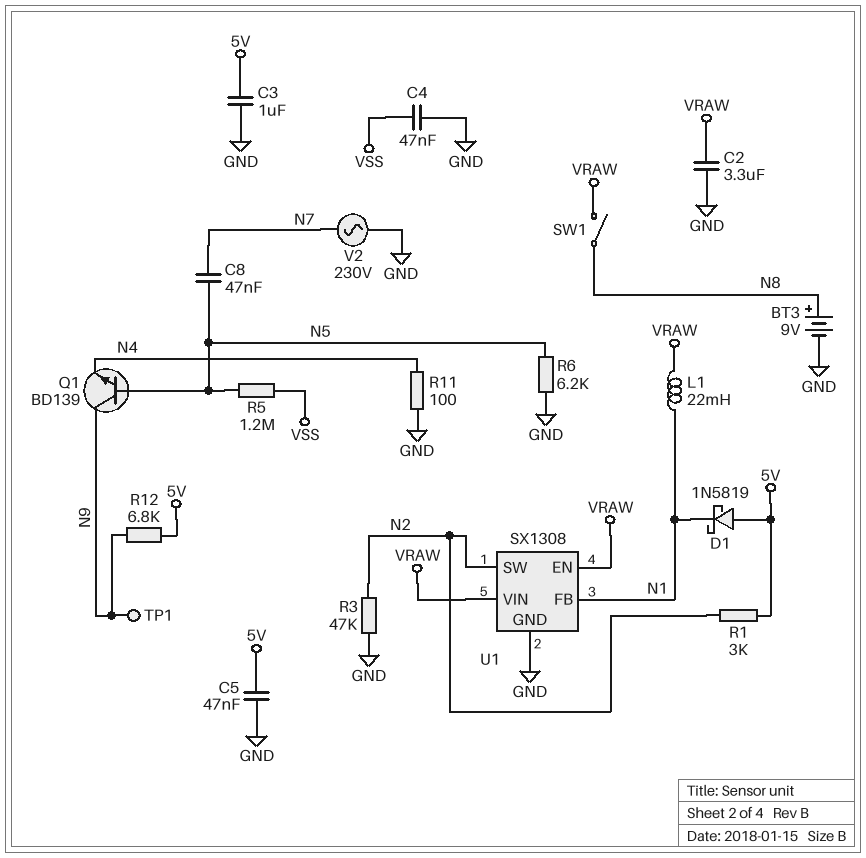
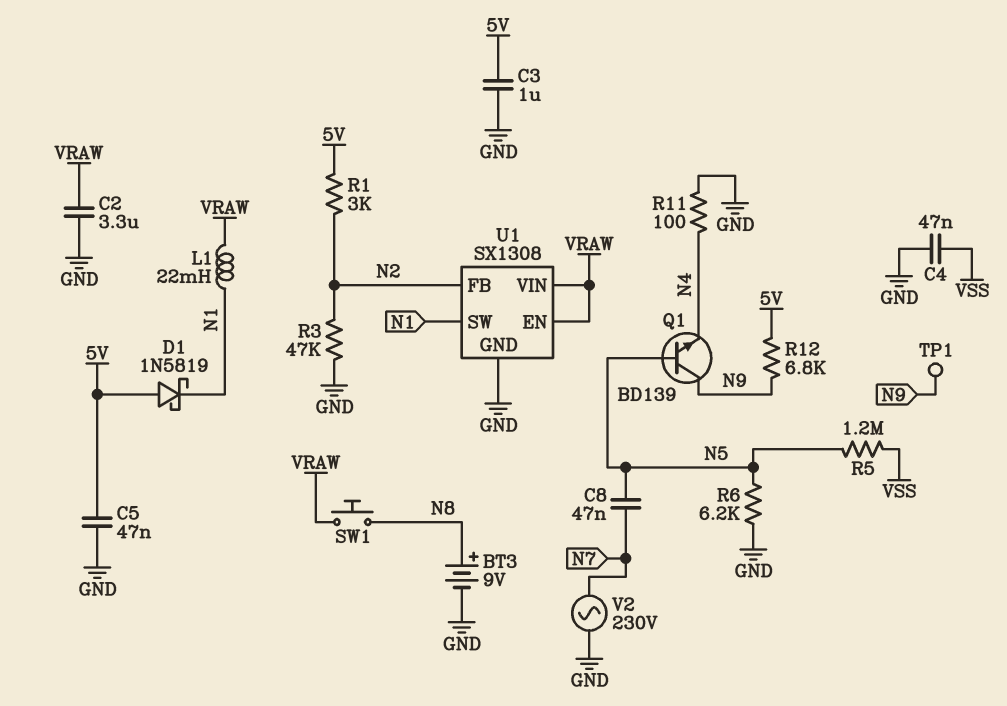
SW1: switch (N8, VRAW) -> button (N8, VRAW)
U1 pin FB: N1 -> N2
U1 pin SW: N2 -> N1

